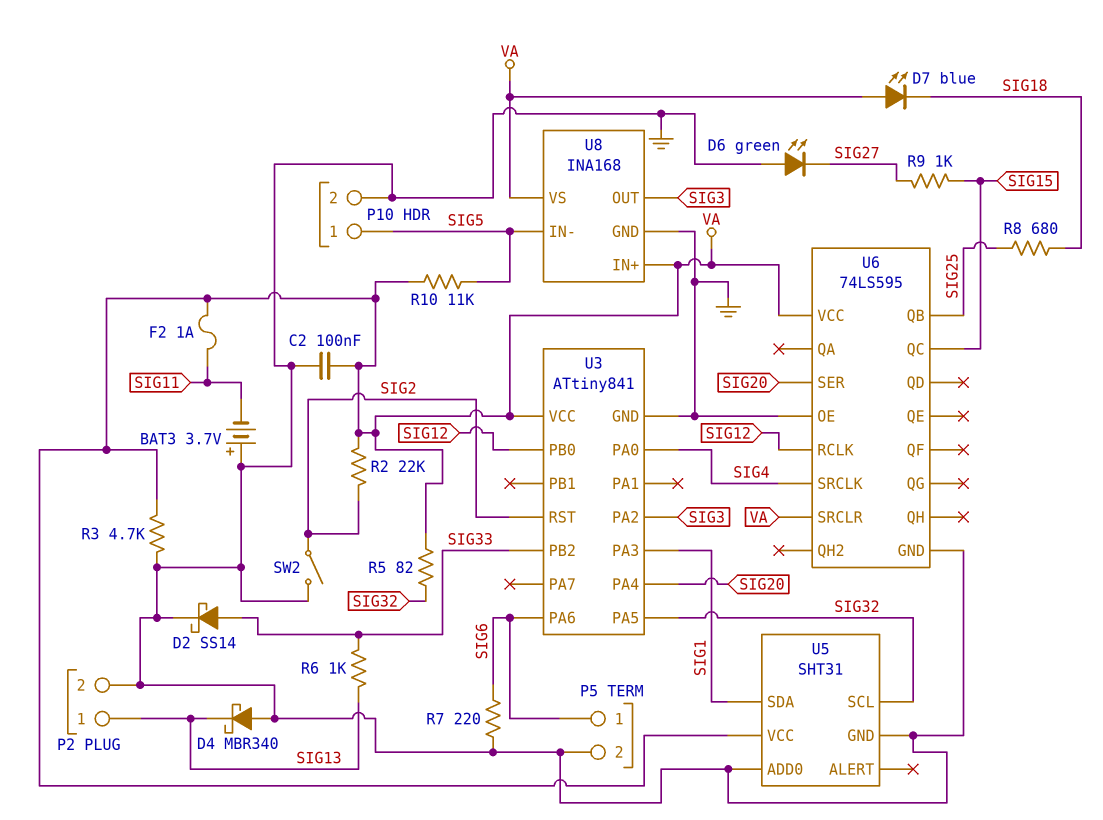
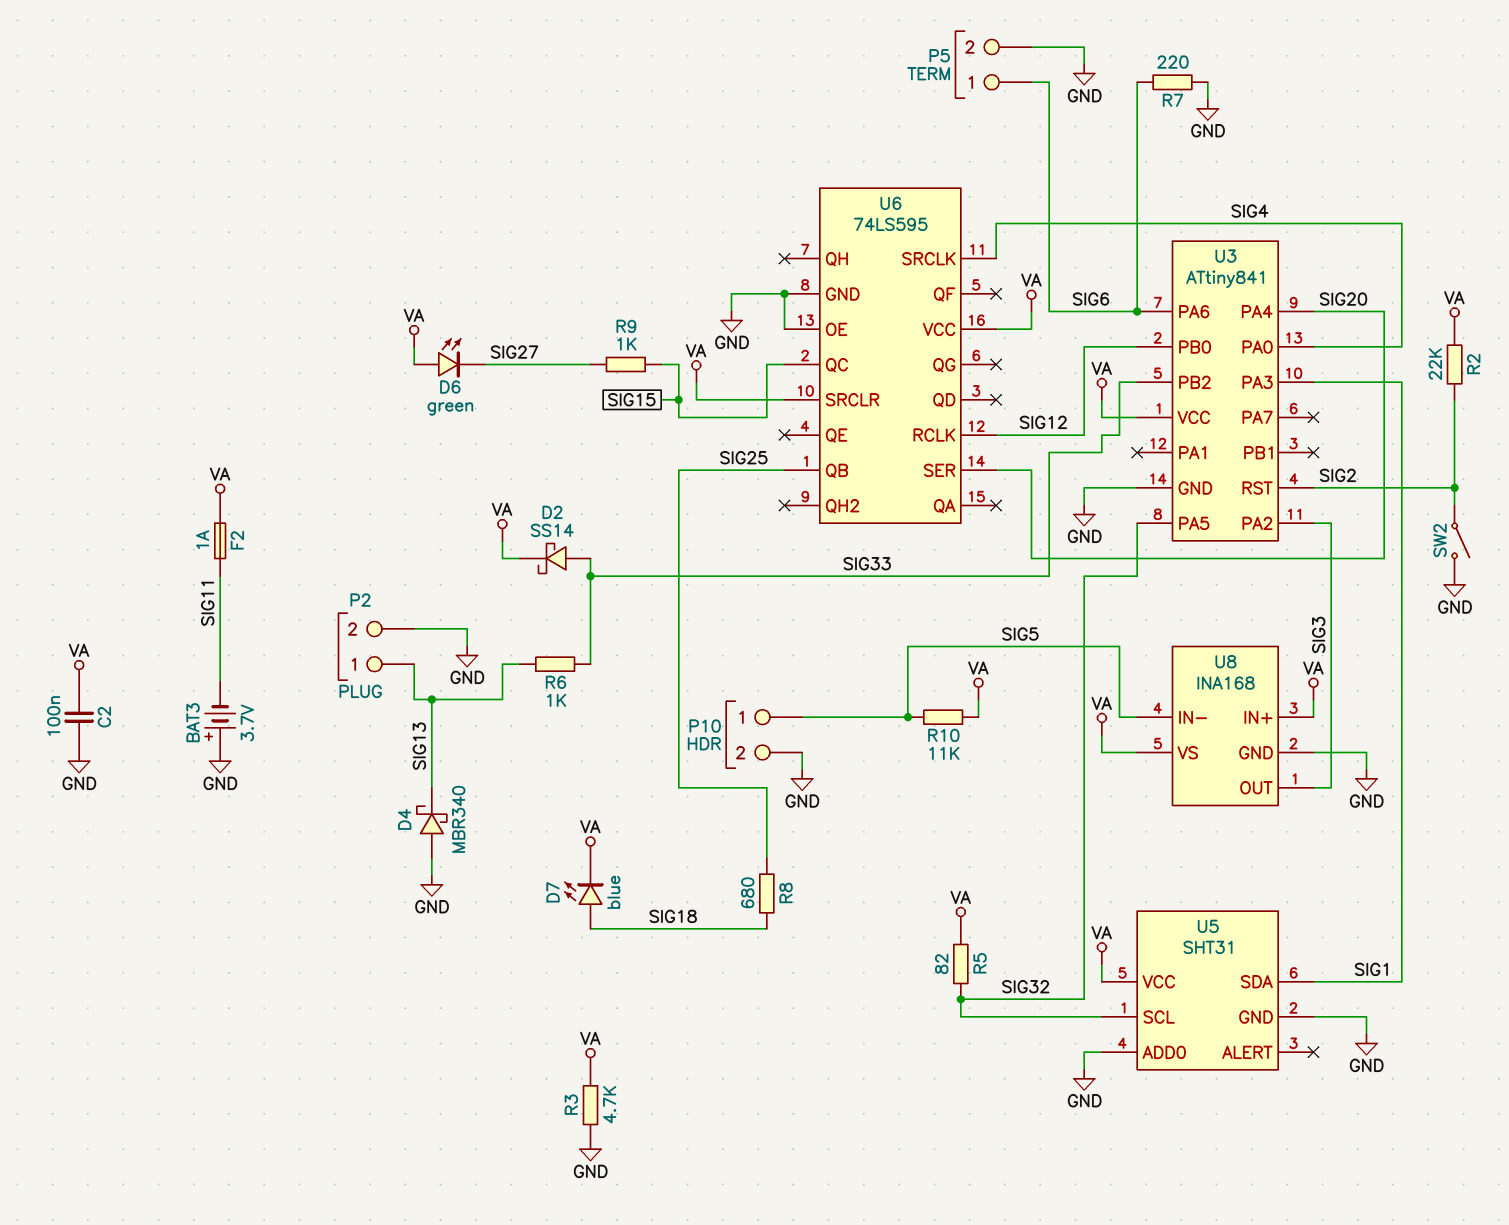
D2: schottky SS14 (A SIG33, K GND) -> schottky SS14 (A SIG33, K VA)
D6: LED green (A GND, K SIG27) -> LED green (A VA, K SIG27)
D7: LED blue (A VA, K SIG18) -> LED blue (A SIG18, K VA)

